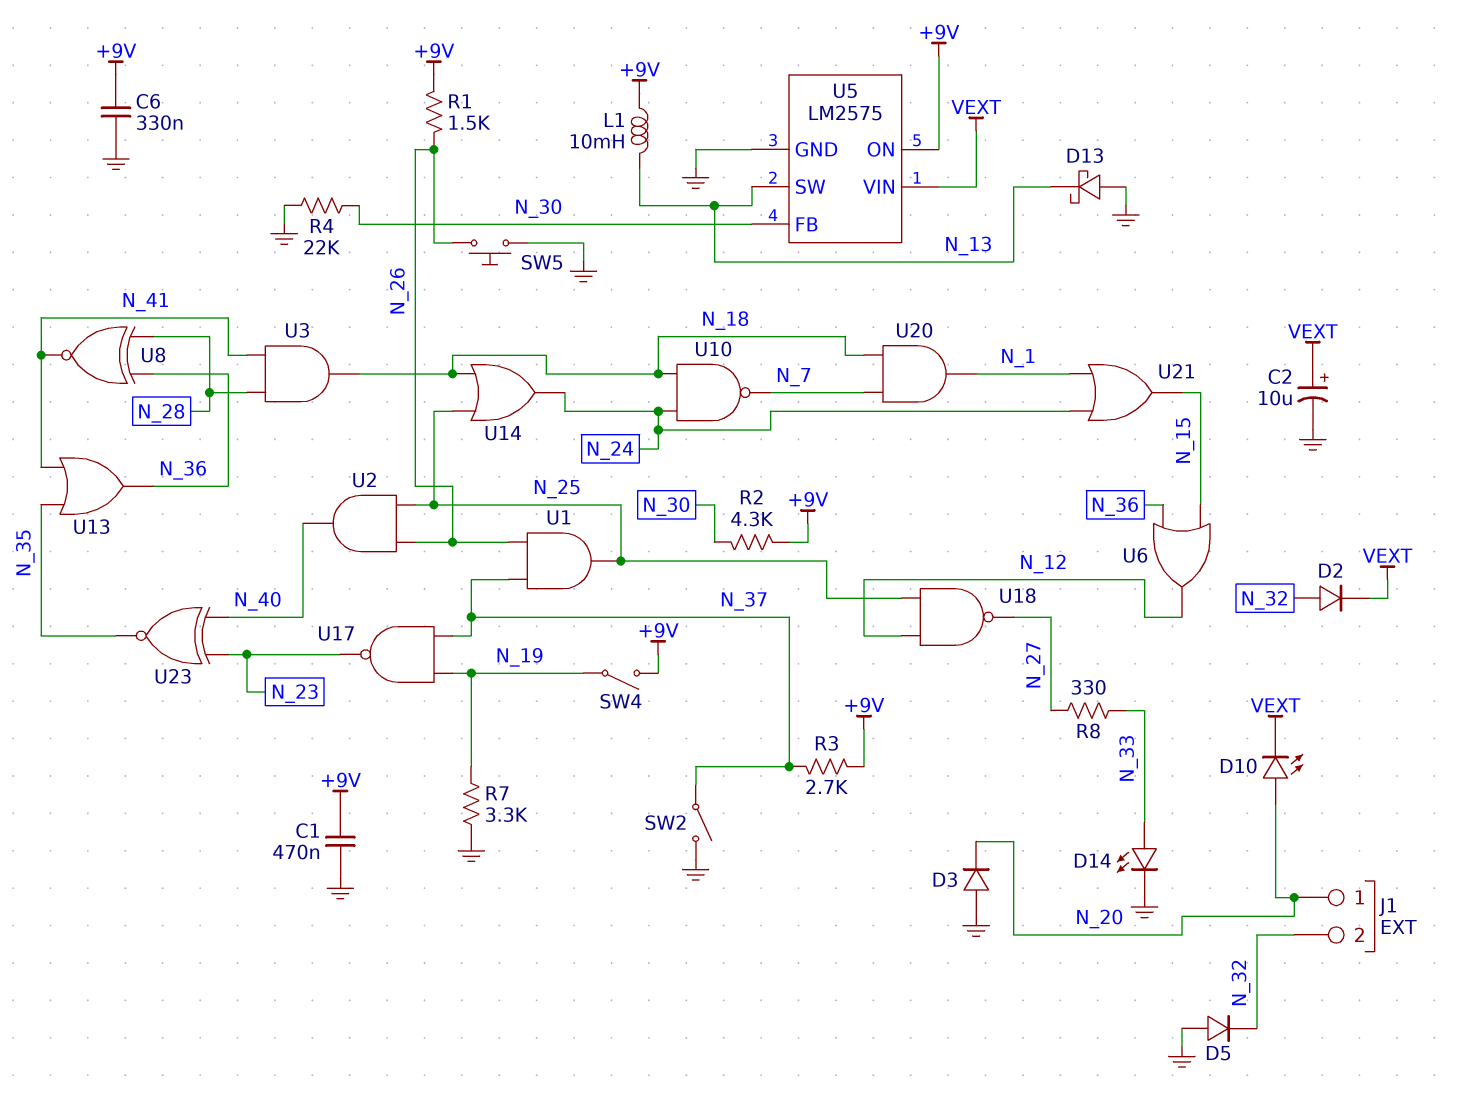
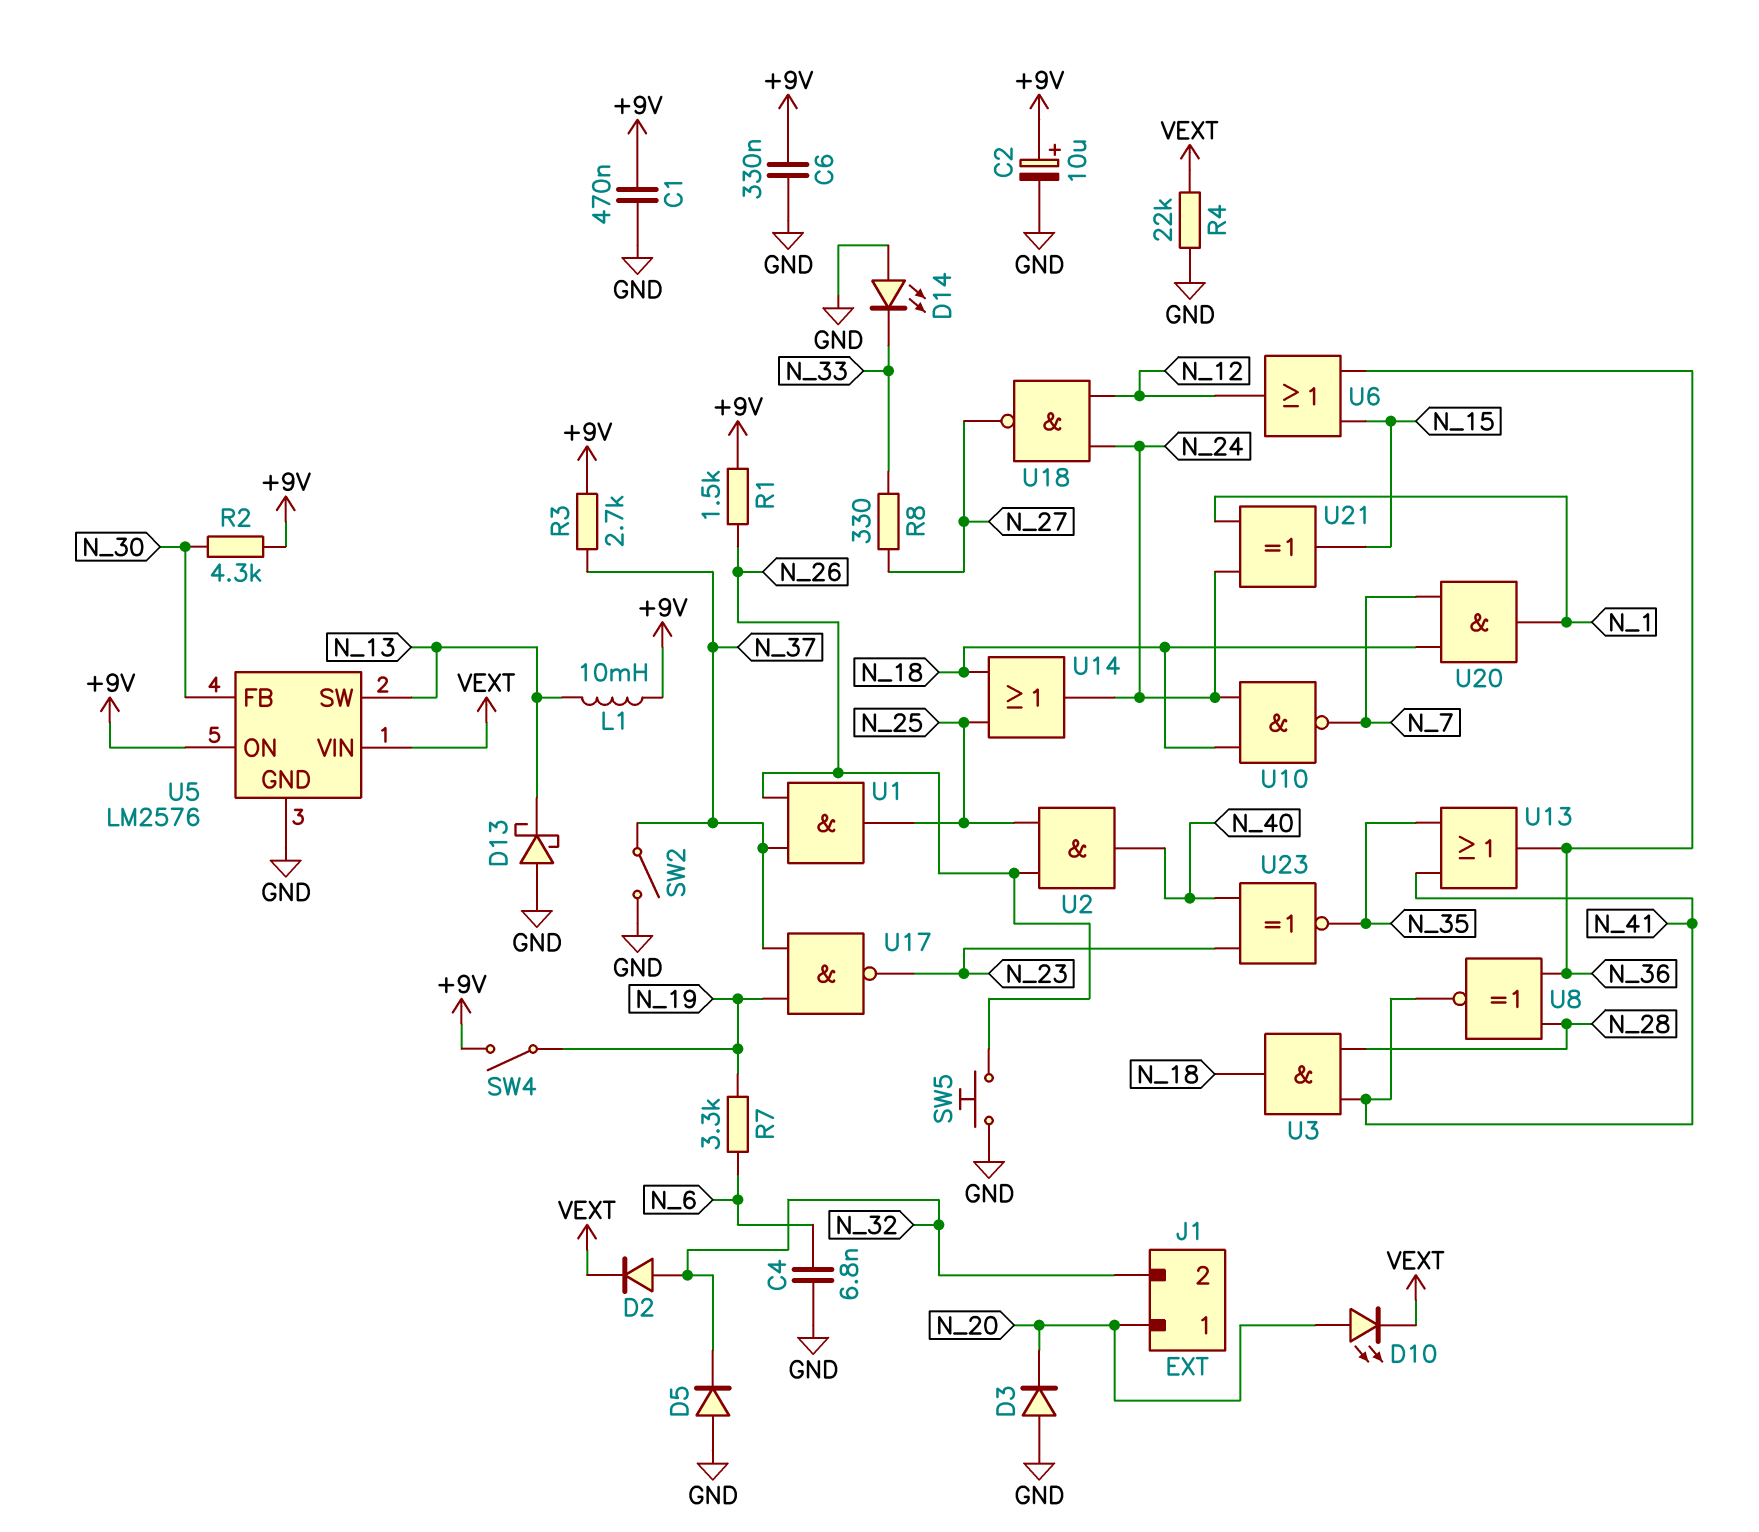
C2: 10uF (plus VEXT, minus GND) -> 10uF (plus +9V, minus GND)
C4: none -> 6.8nF (GND, N_6)
D14: LED (A N_33, K GND) -> LED (A GND, K N_33)
R4: 22k (GND, N_30) -> 22k (GND, VEXT)
R7: 3.3k (GND, N_19) -> 3.3k (N_6, N_19)
U5: LM2575 -> LM2576
U18: NAND (in N_12, in N_25, out N_27) -> NAND (in N_12, in N_24, out N_27)
U21: OR (in N_1, in N_24, out N_15) -> XOR (in N_1, in N_24, out N_15)

